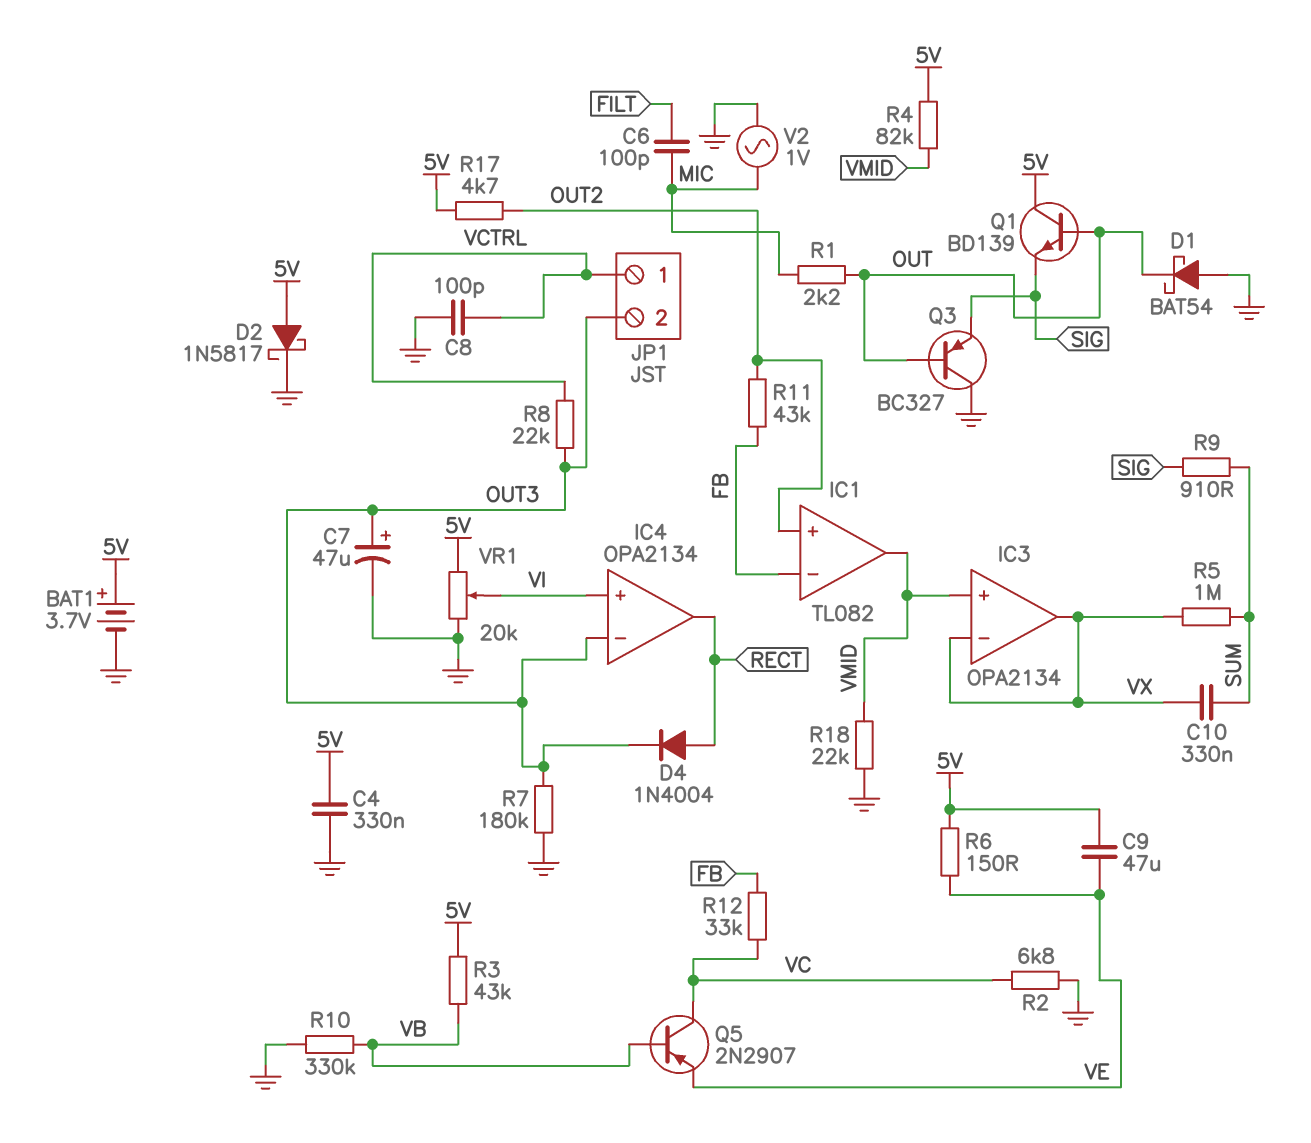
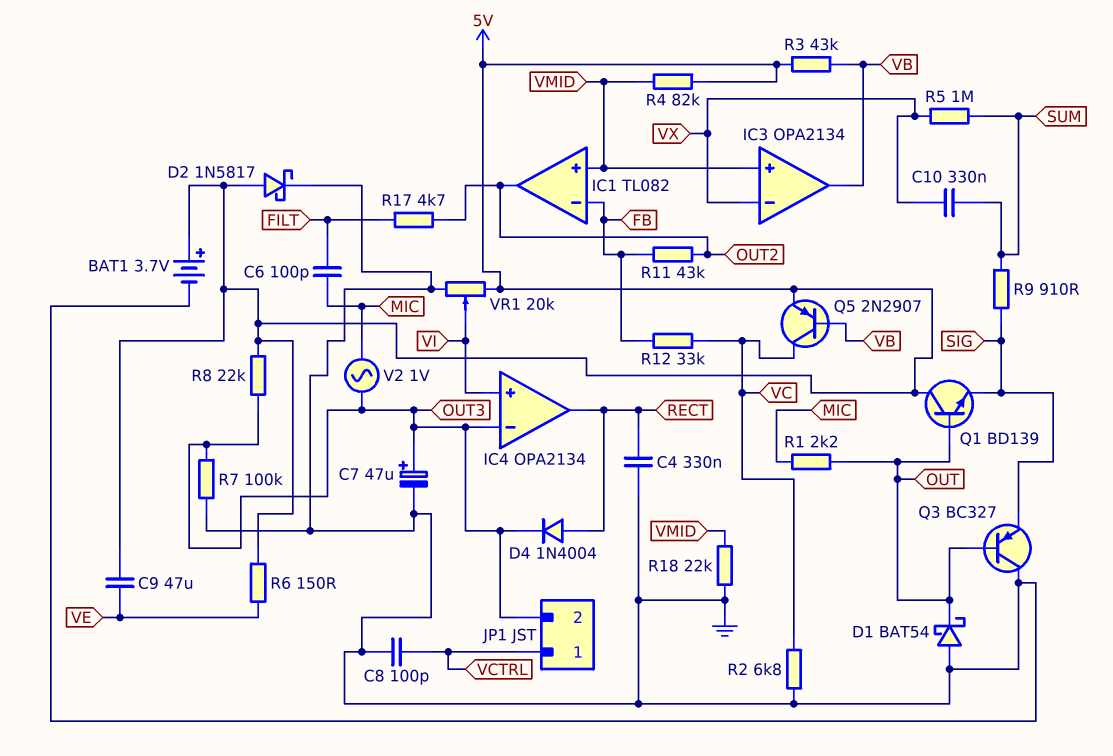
C4: 330nF (5V, GND) -> 330nF (GND, RECT)
IC1 pin in+: OUT2 -> VMID
IC1 pin out: VMID -> OUT2
IC3 pin out: VX -> VB
Q5: PNP 2N2907 (B VB, C VC, E VE) -> PNP 2N2907 (B VB, C VC, E 5V)
R7: 180k (GND, OUT3) -> 100k (GND, OUT3)
R8: 22k (OUT3, VCTRL) -> 22k (5V, OUT3)
R10: 330k (GND, VB) -> none
R17: 4.7k (5V, OUT2) -> 4.7k (FILT, OUT2)
V2: AC 1V (GND, MIC) -> AC 1V (MIC, OUT3)

